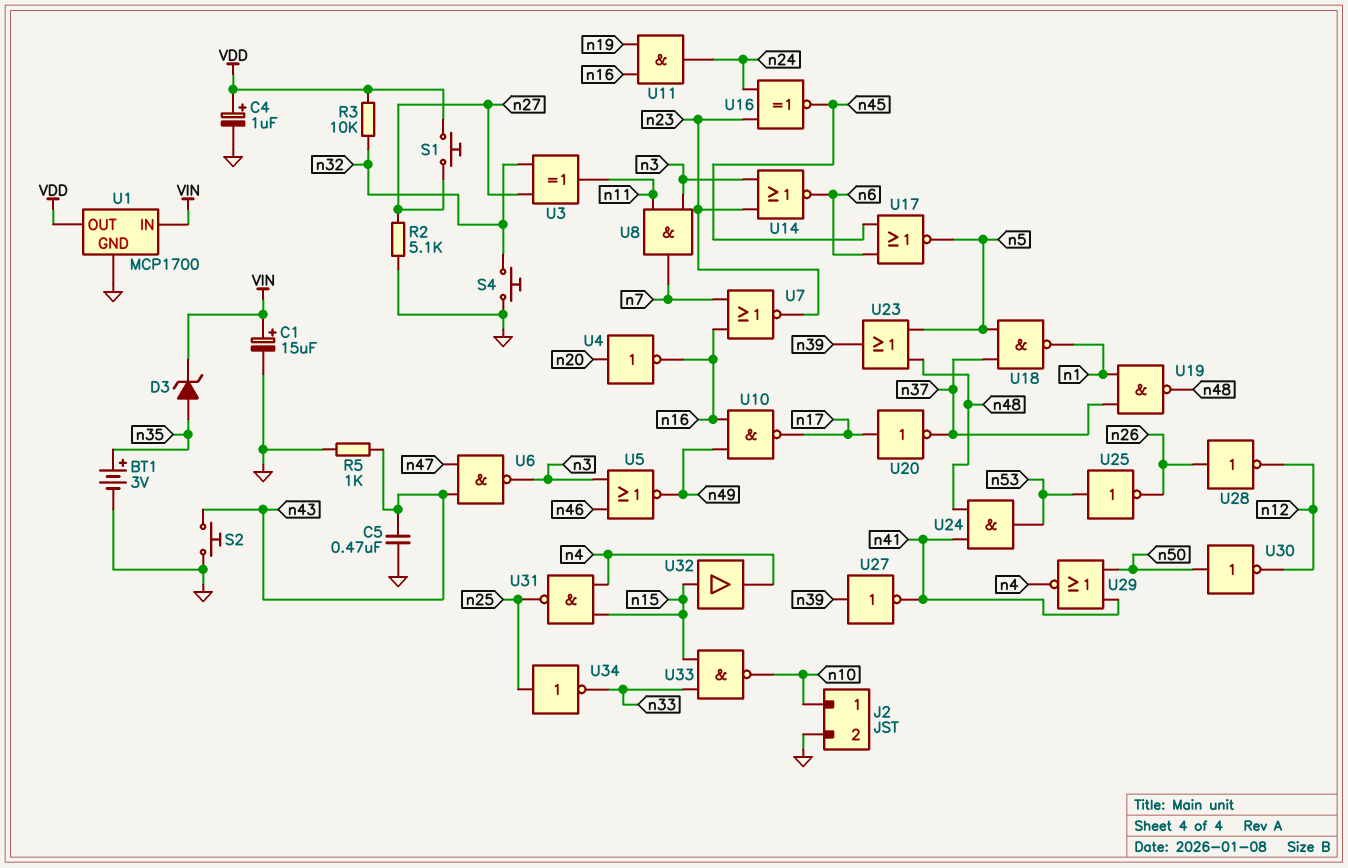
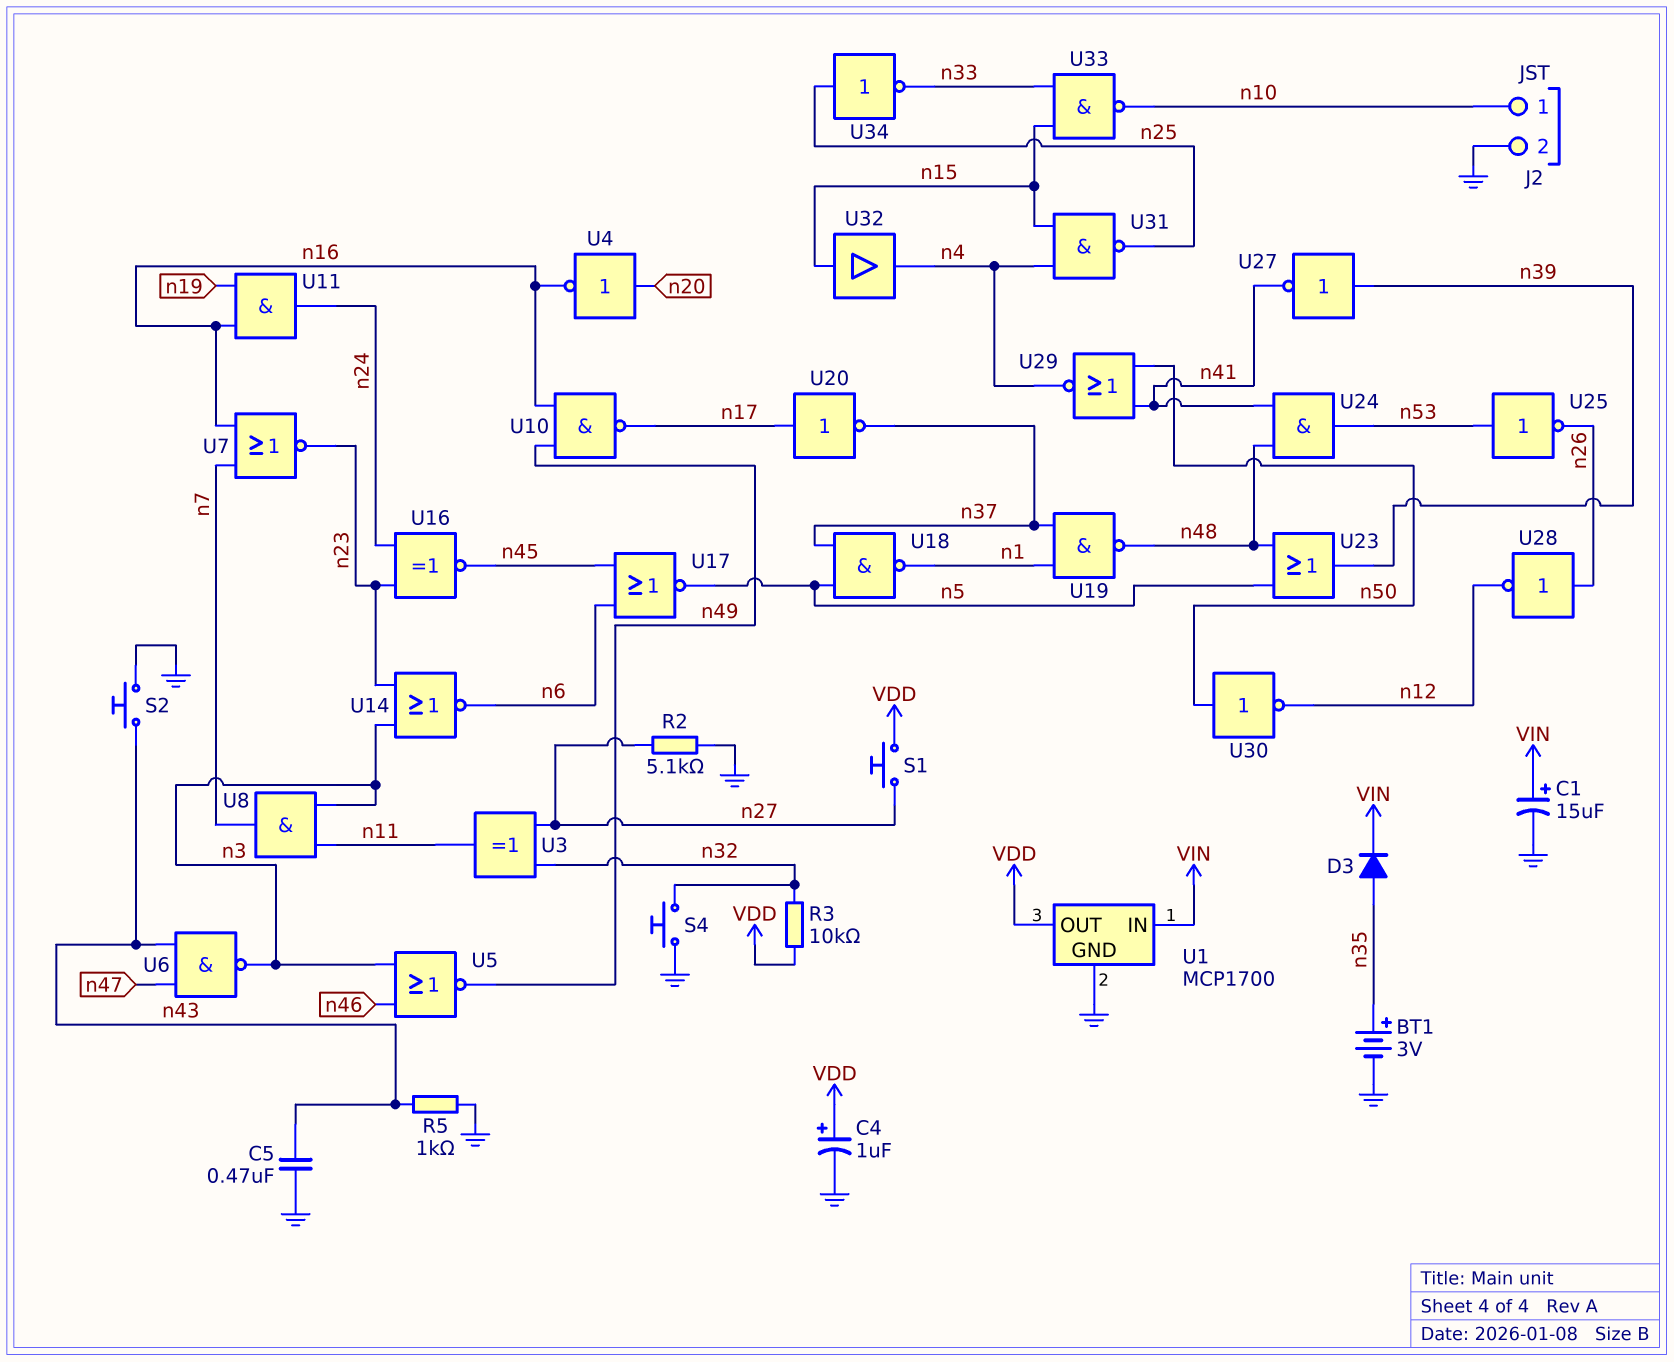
D3: zener (A n35, K VIN) -> diode (A n35, K VIN)

